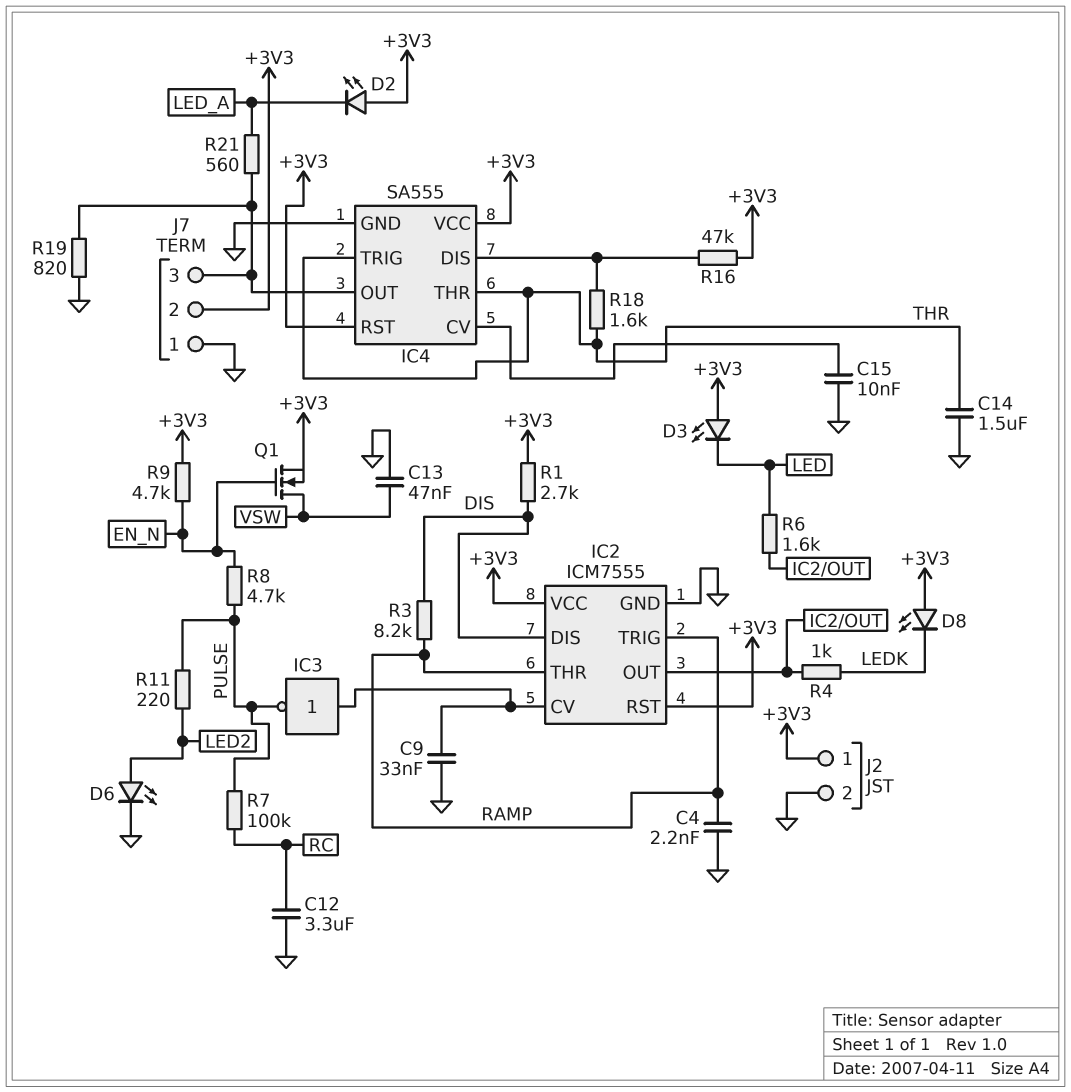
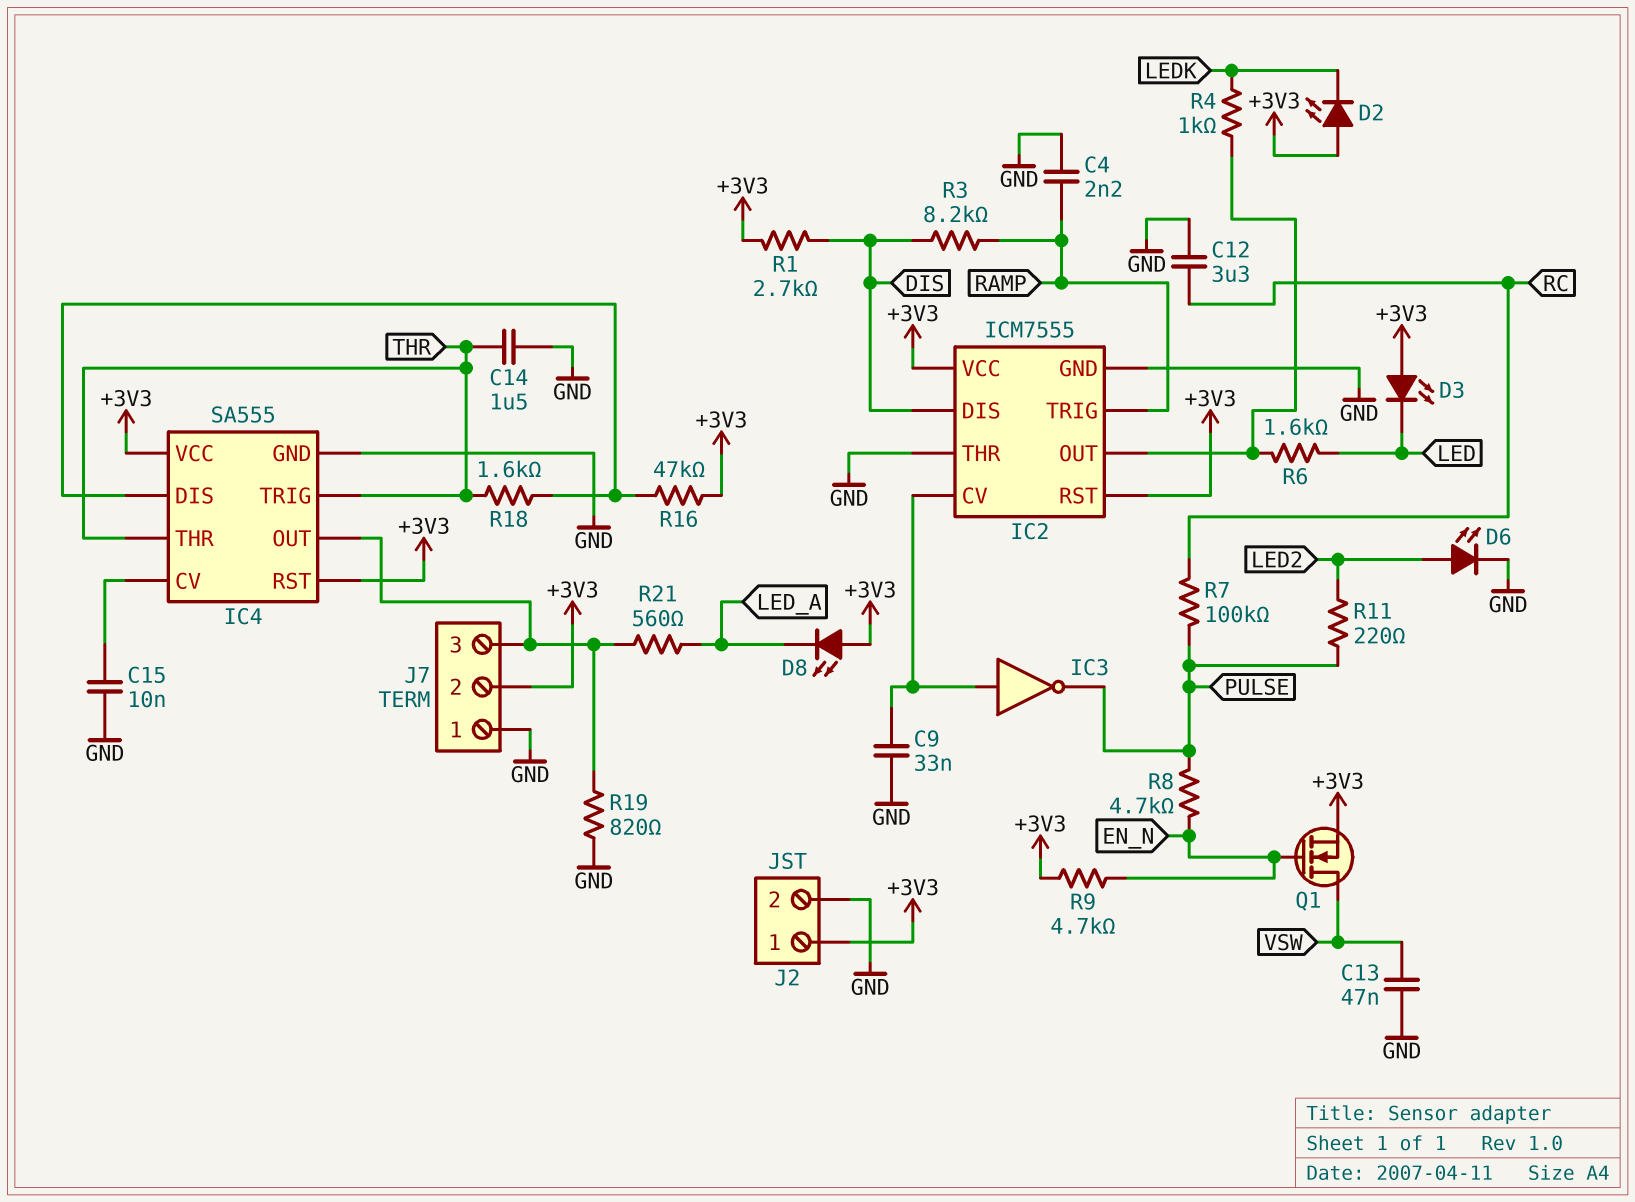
D2: LED (A +3V3, K LED_A) -> LED (A +3V3, K LEDK)
D8: LED (A +3V3, K LEDK) -> LED (A +3V3, K LED_A)
IC2 pin THR: RAMP -> GND

